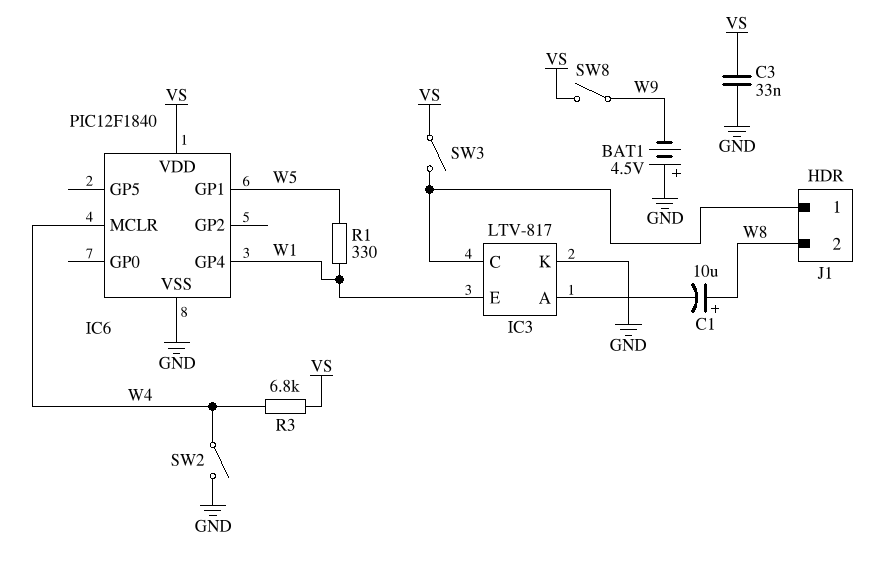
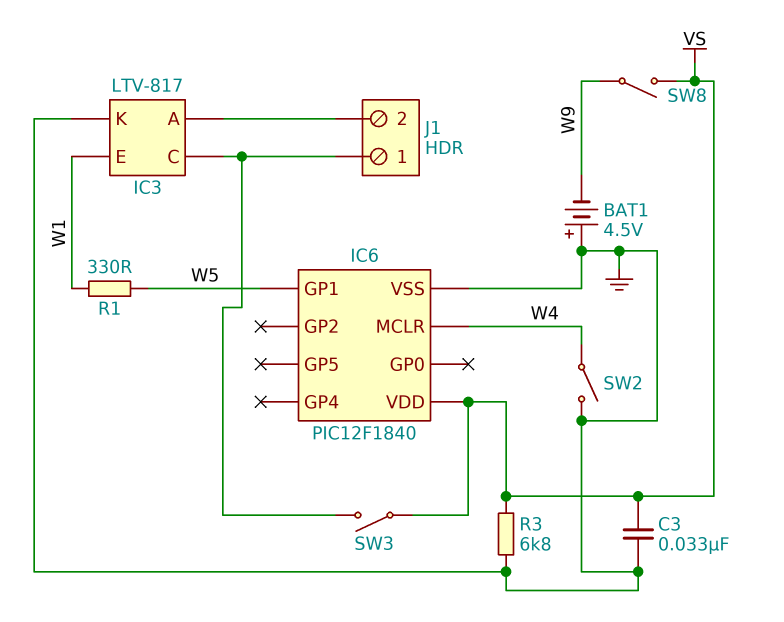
C1: 10uF (plus W8, minus IC3/A) -> none
IC6 pin GP4: W1 -> none
J1 pin 2: W8 -> IC3/A
R3: 6.8k (VS, W4) -> 6.8k (GND, VS)

